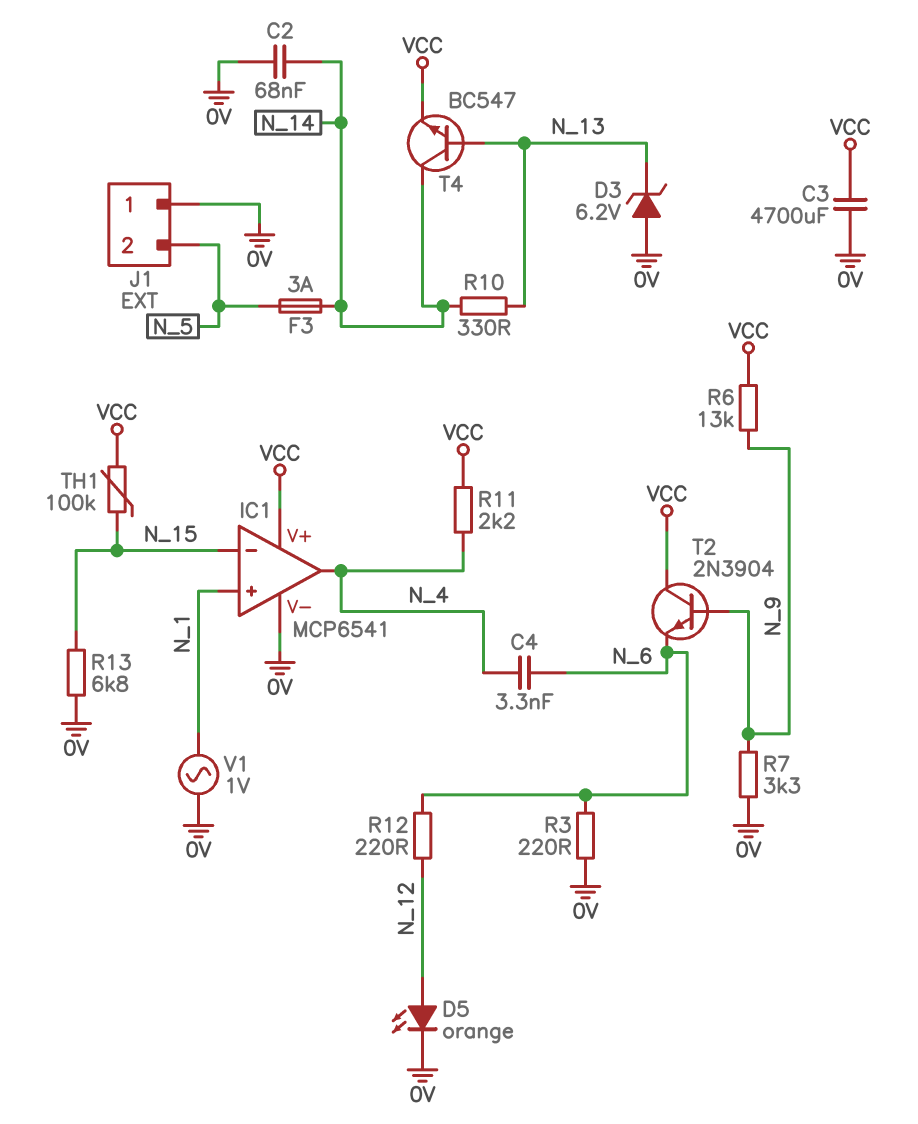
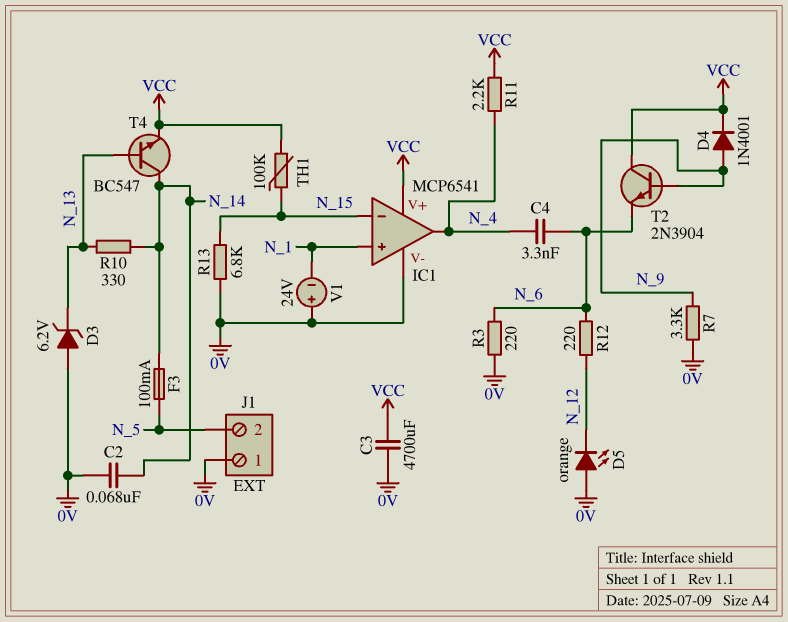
D4: none -> diode 1N4001 (A N_9, K VCC)
D5: LED orange (A N_12, K 0V) -> LED orange (A 0V, K N_12)
F3: 3A (N_5, N_14) -> 100mA (N_5, N_14)
R6: 13k (N_9, VCC) -> none
V1: AC 1V (0V, N_1) -> 24V (plus 0V, minus N_1)

